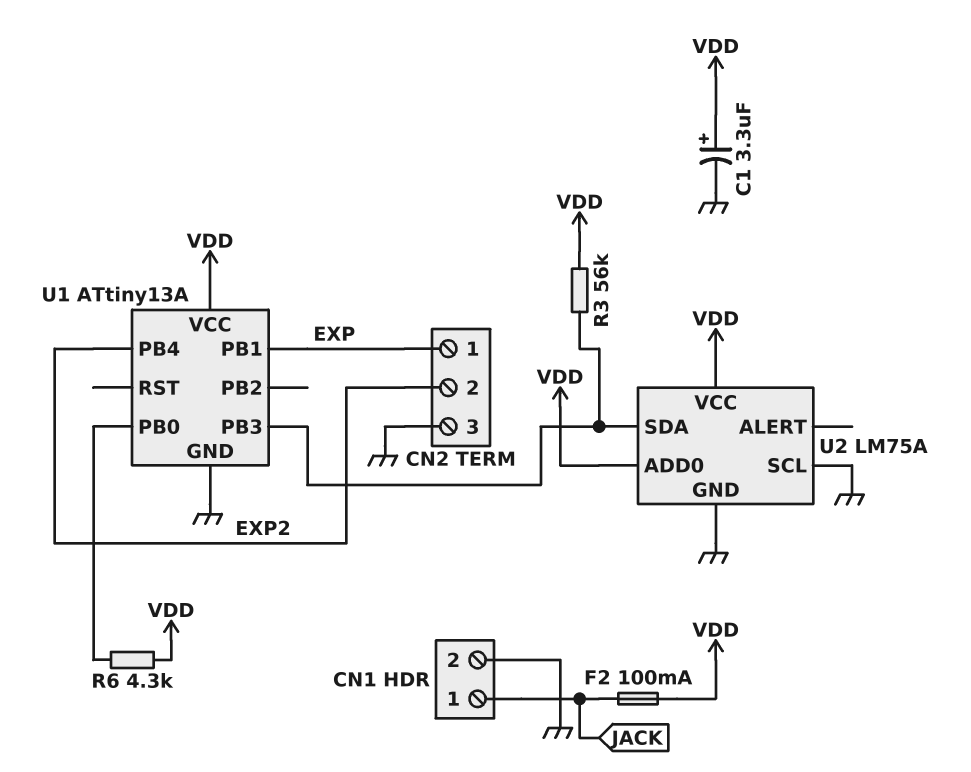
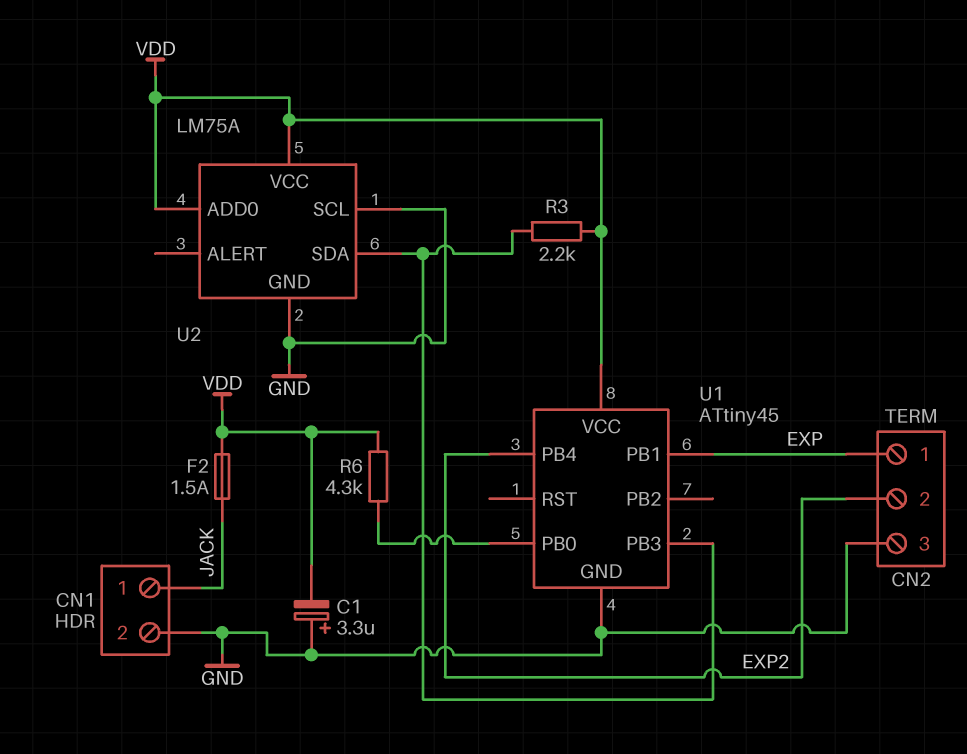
C1: 3.3uF (plus VDD, minus GND) -> 3.3uF (plus GND, minus VDD)
F2: 100mA (JACK, VDD) -> 1.5A (JACK, VDD)
R3: 56k (U1/PB3, VDD) -> 2.2k (U1/PB3, VDD)
U1: ATtiny13A -> ATtiny45

